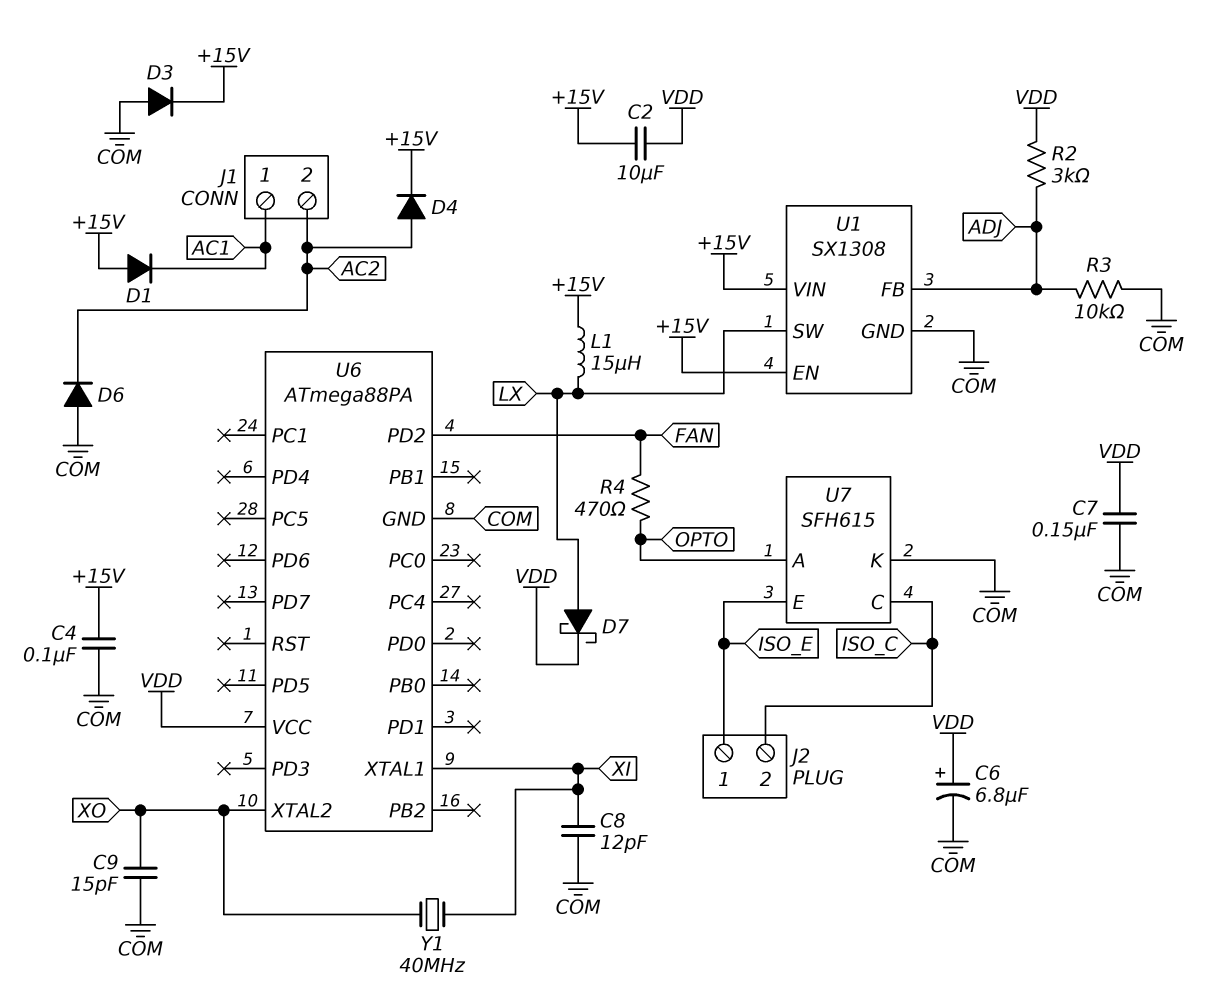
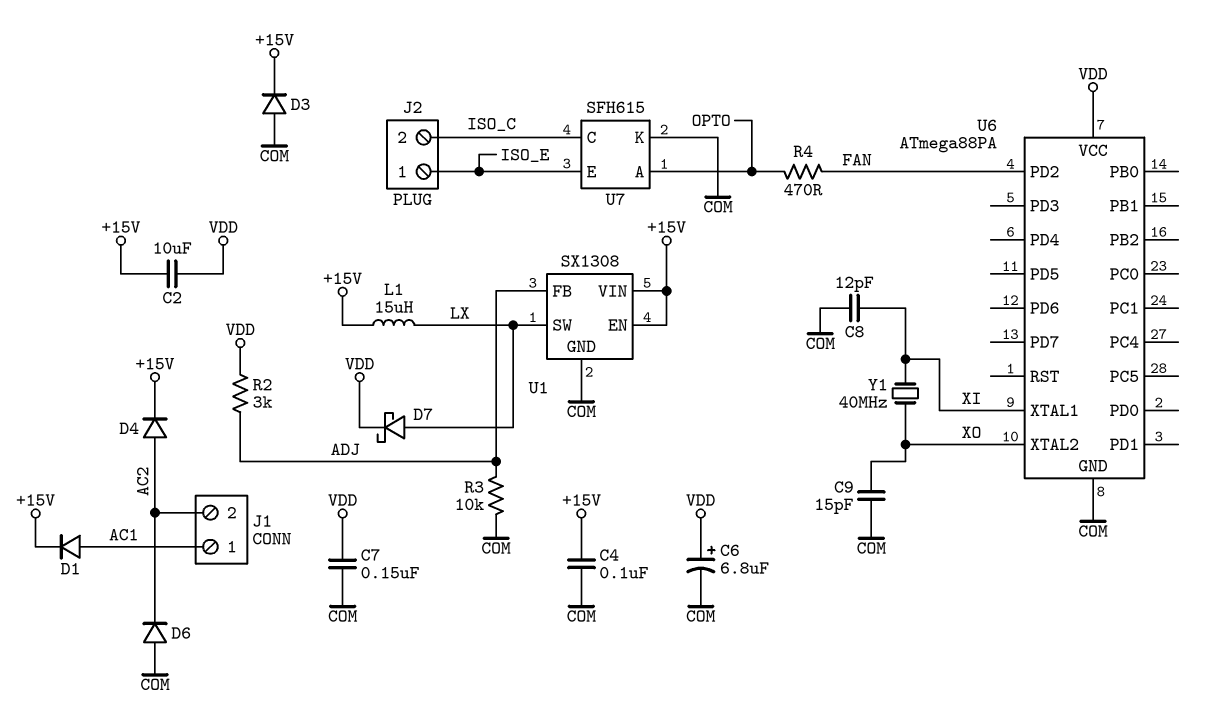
D1: diode (A +15V, K AC1) -> diode (A AC1, K +15V)

